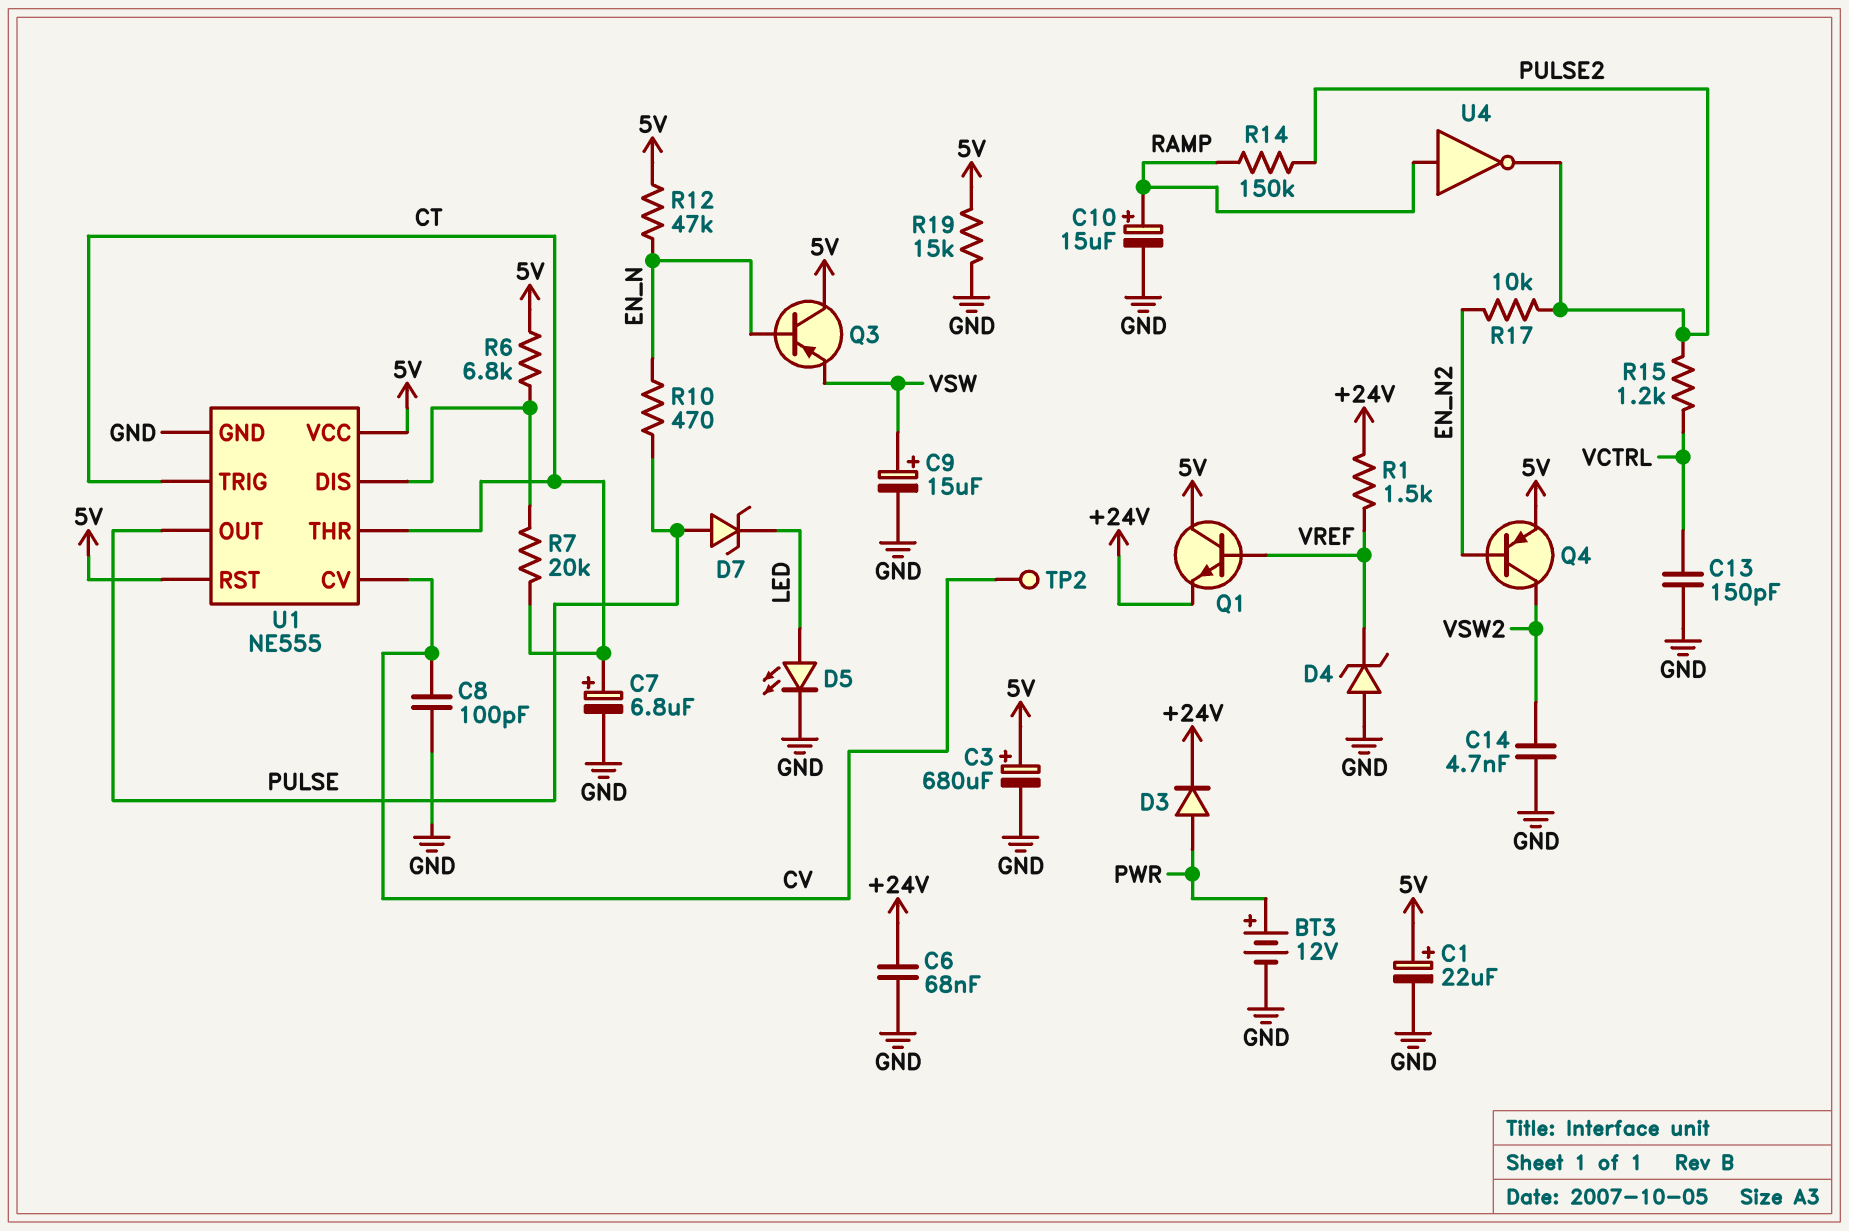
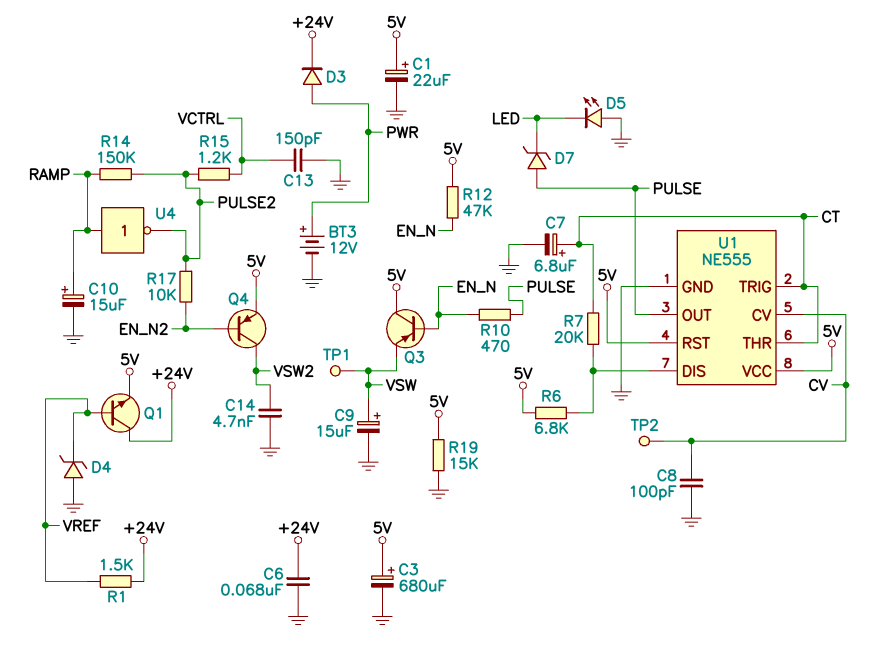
D5: LED (A LED, K GND) -> LED (A GND, K LED)
Q1: NPN (B VREF, C 5V, E +24V) -> NPN (B VREF, C +24V, E 5V)
TP1: none -> test point (VSW)

